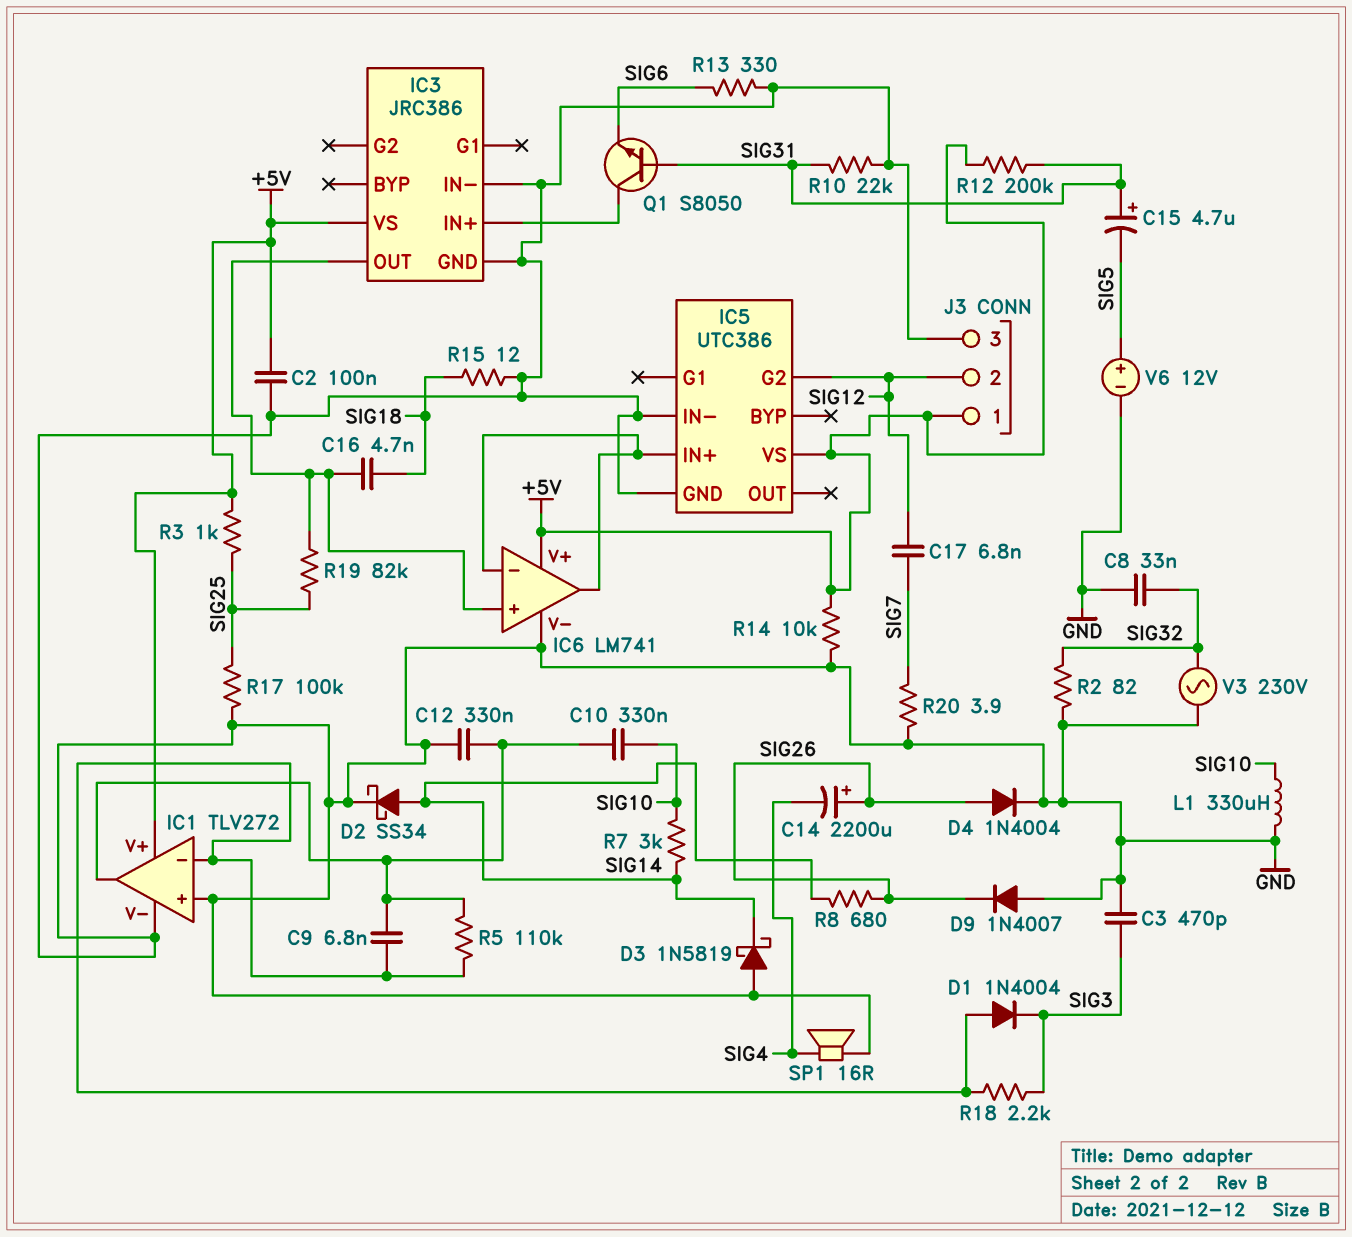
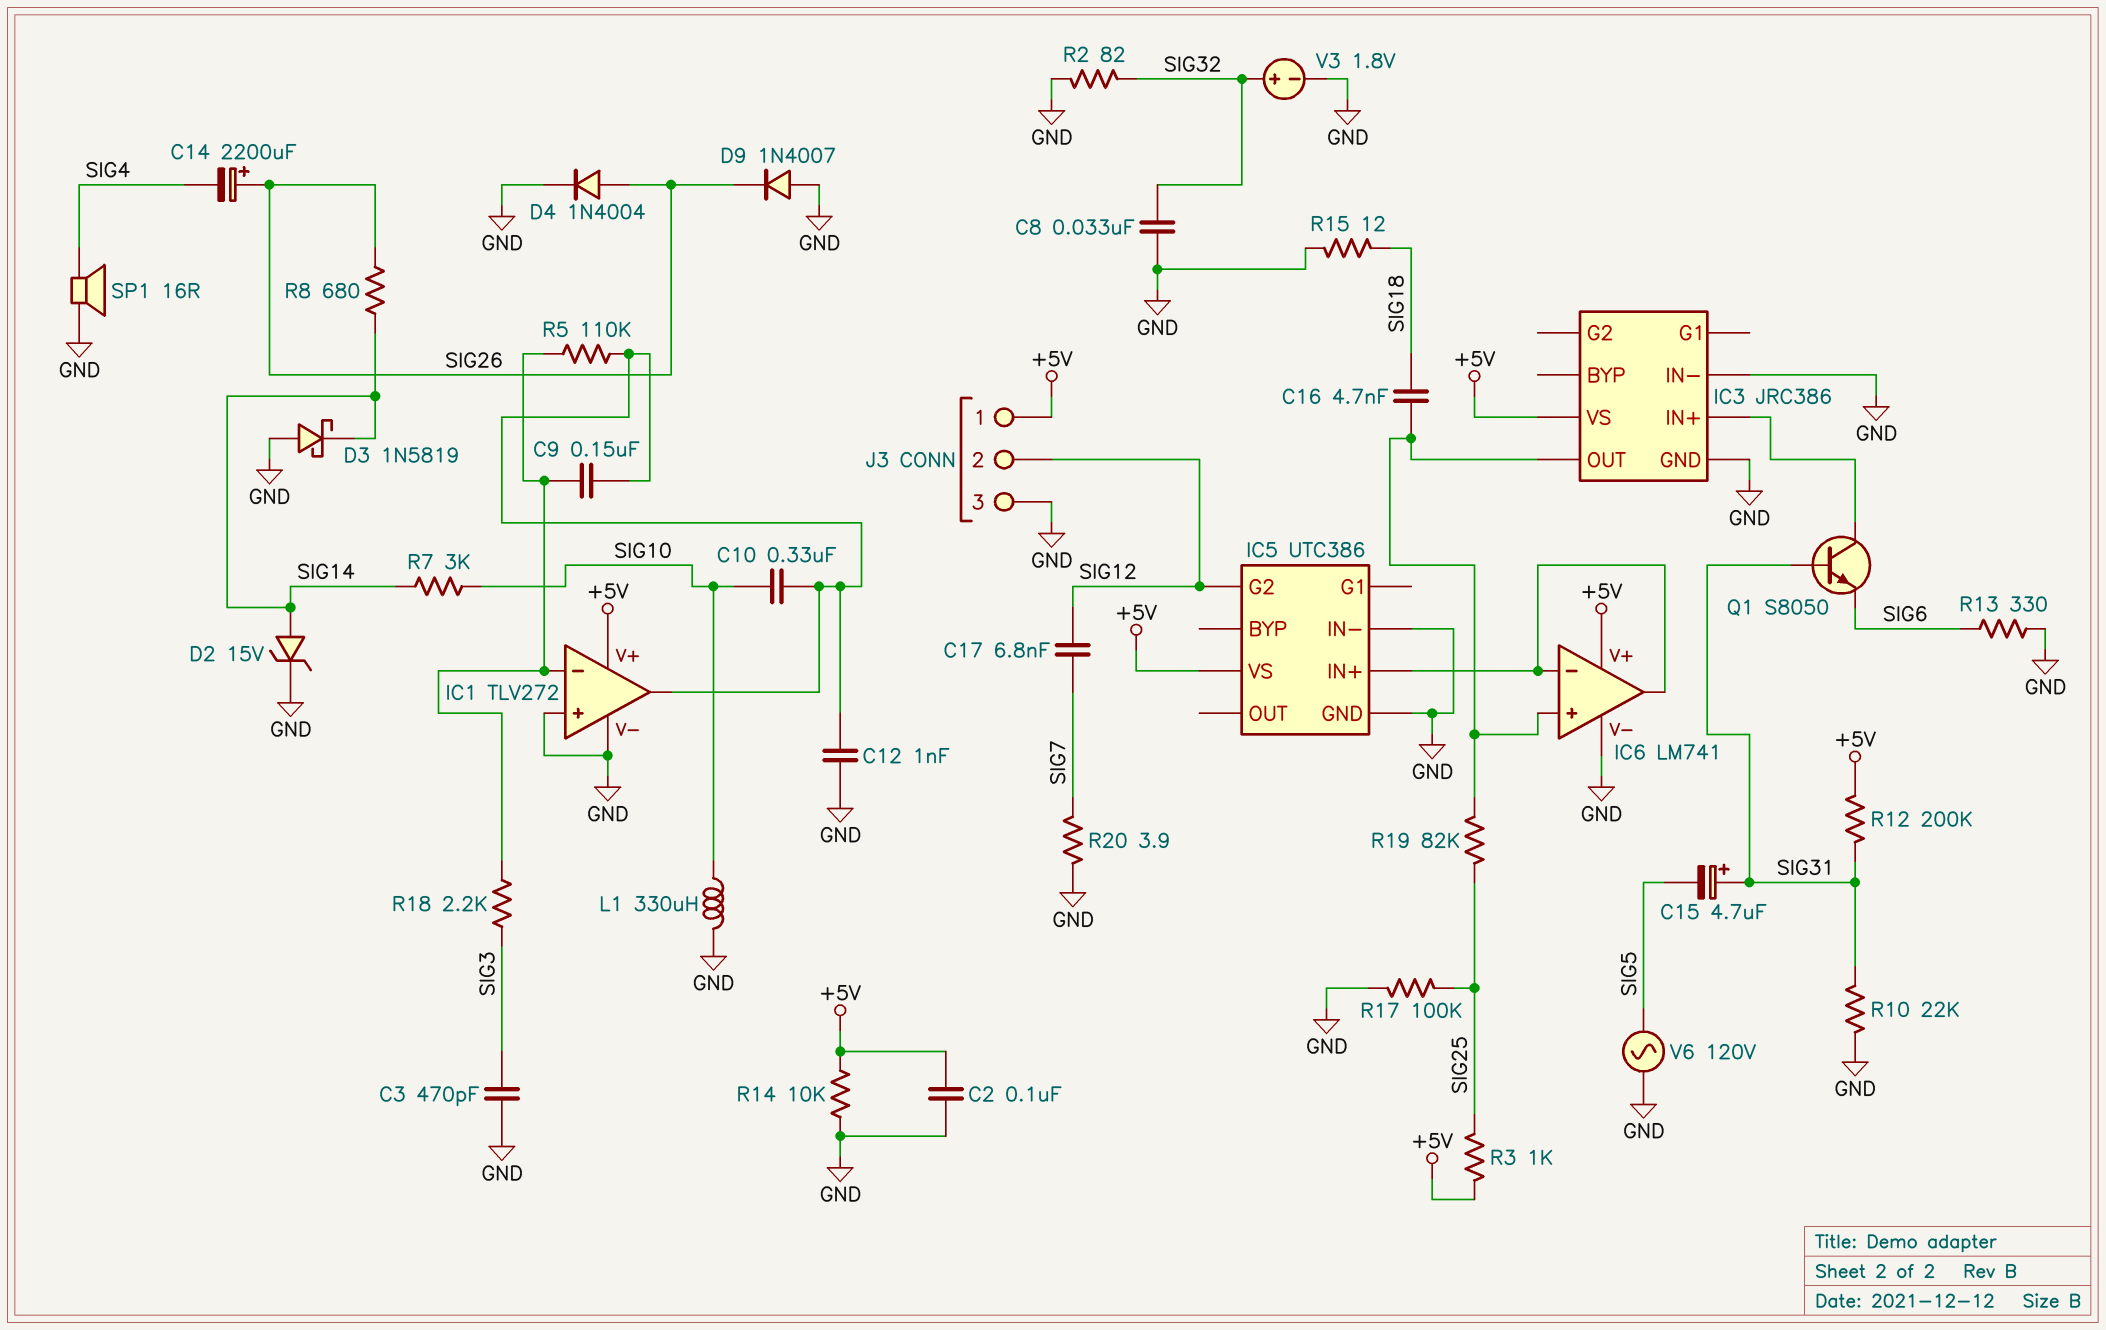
C9: 6.8nF (IC1/in-, IC1/out) -> 150nF (IC1/in-, IC1/out)
C12: 330nF (GND, IC1/out) -> 1nF (GND, IC1/out)
D1: diode 1N4004 (A IC1/in-, K SIG3) -> none
D2: schottky SS34 (A SIG14, K GND) -> zener 15V (A SIG14, K GND)
V3: AC 230V (GND, SIG32) -> 1.8V (plus SIG32, minus GND)
V6: 12V (plus SIG5, minus GND) -> AC 120V (GND, SIG5)

